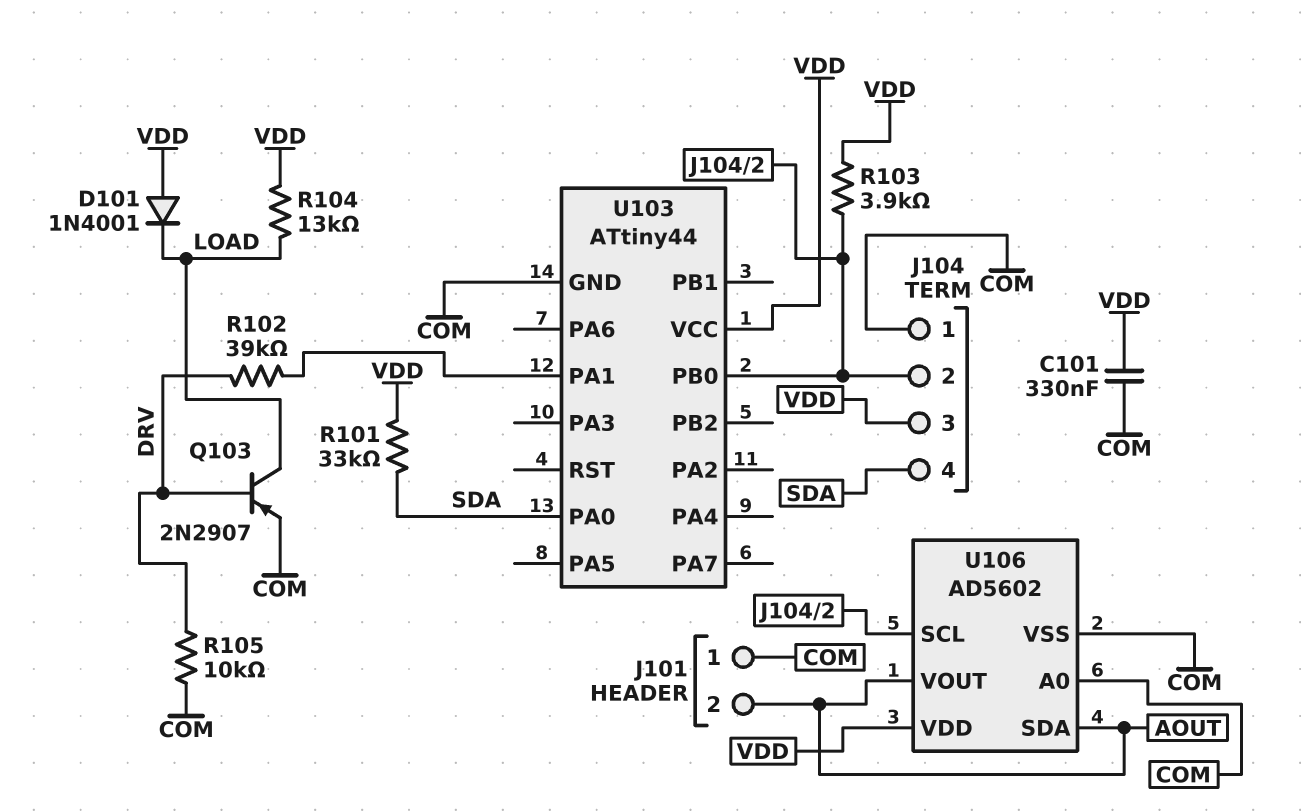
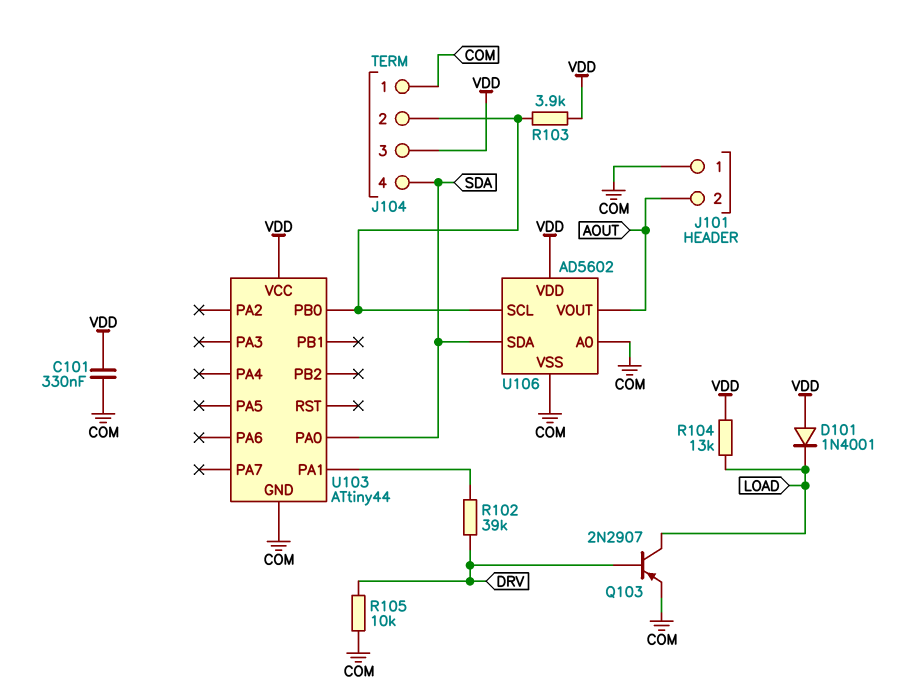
R101: 33k (SDA, VDD) -> none
U106 pin SDA: AOUT -> SDA

